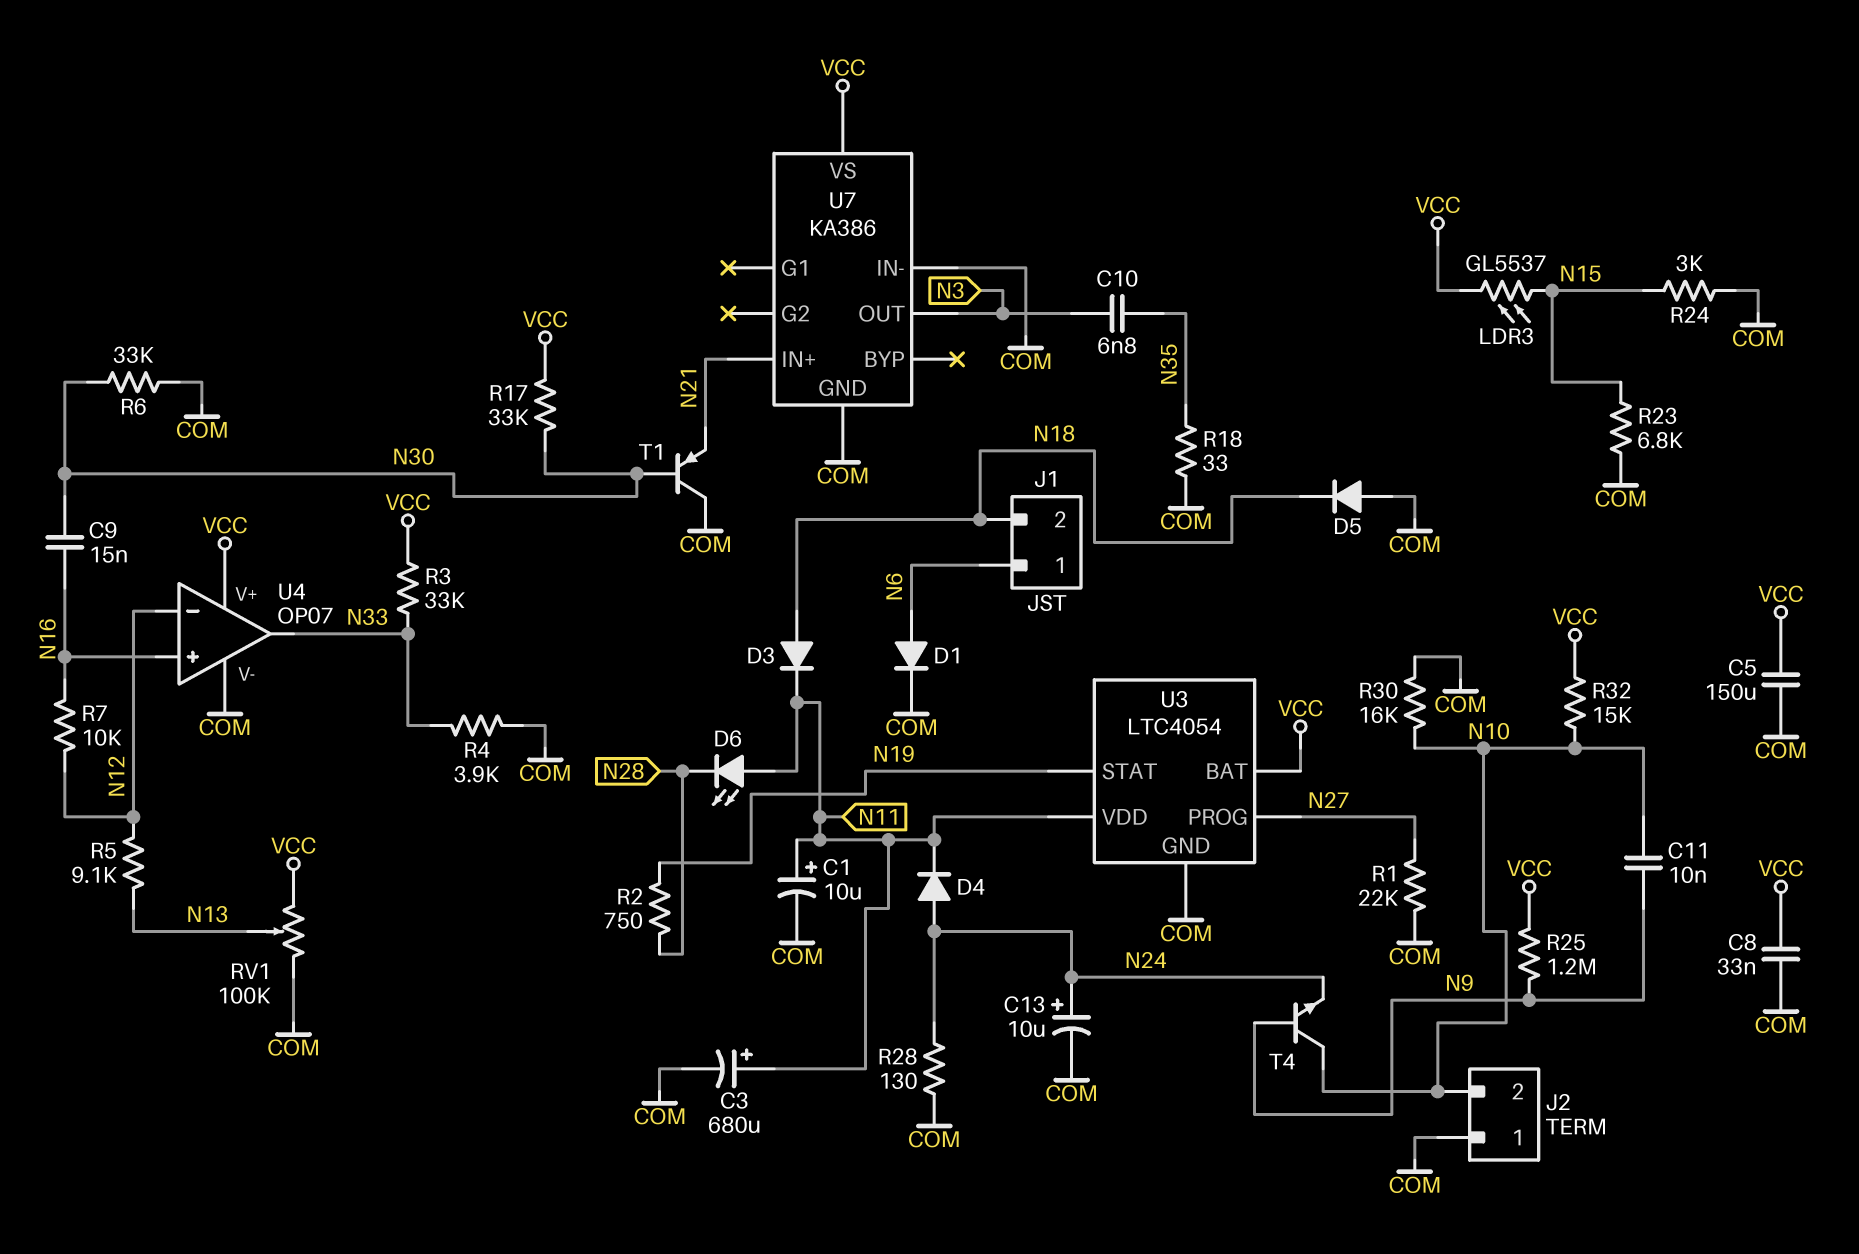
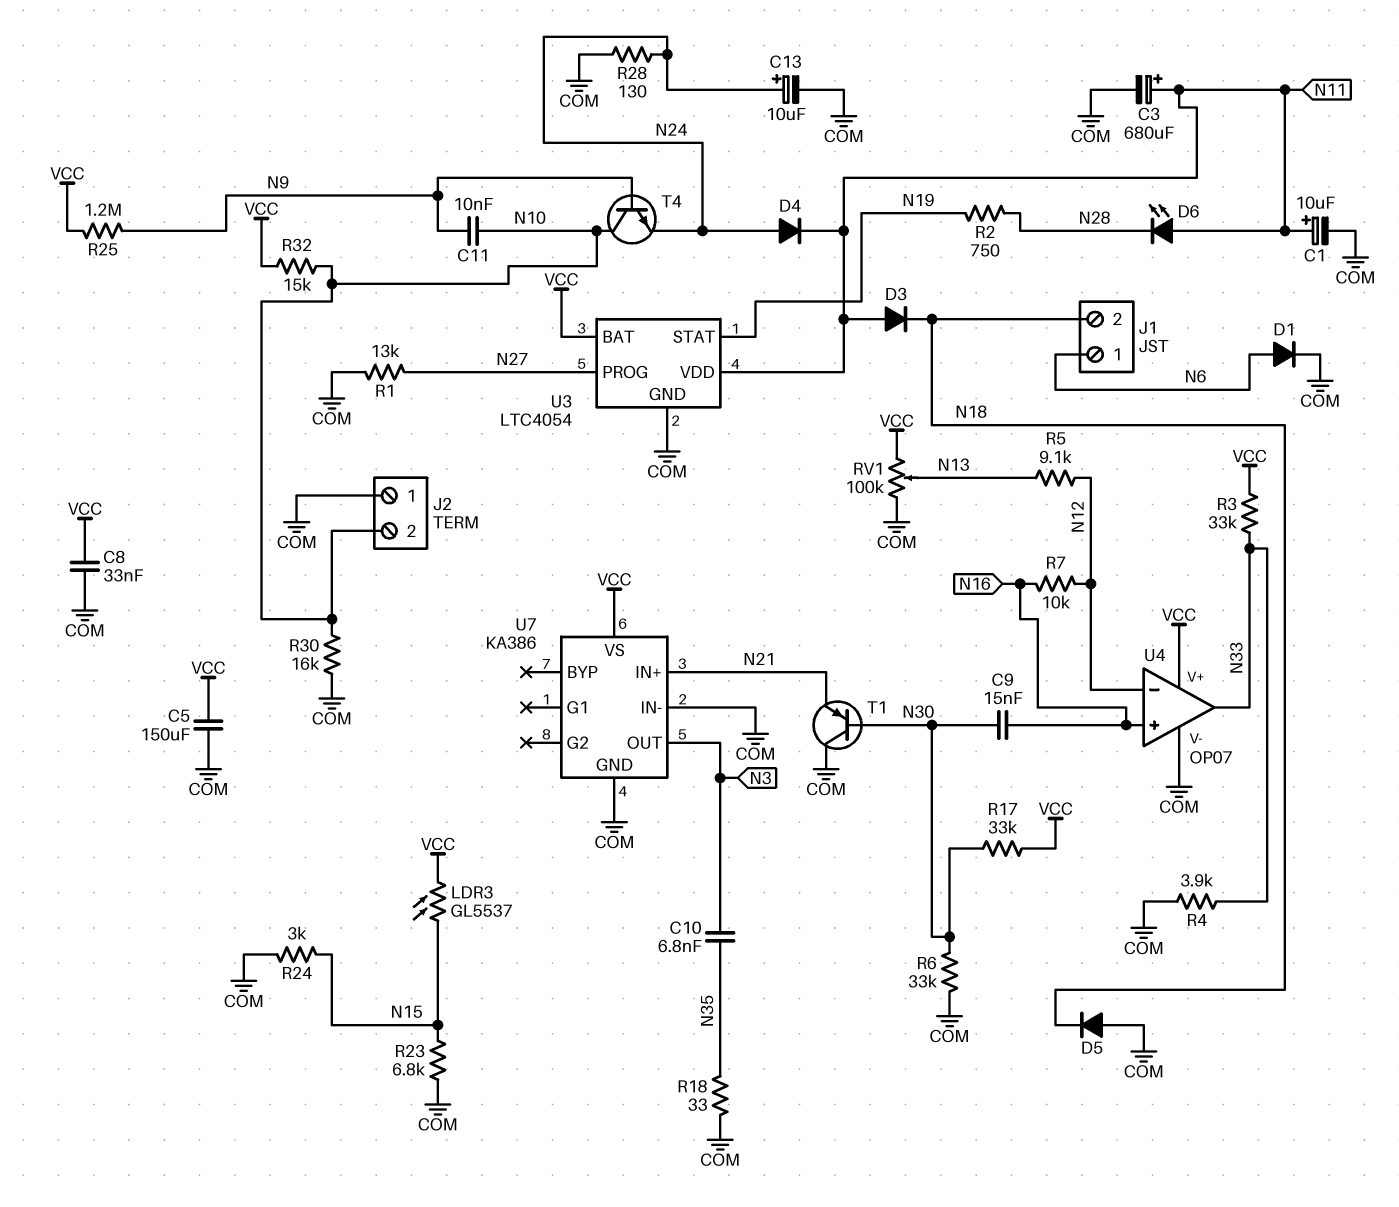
D3: diode (A N18, K N11) -> diode (A N11, K N18)
R1: 22k (COM, N27) -> 13k (COM, N27)

